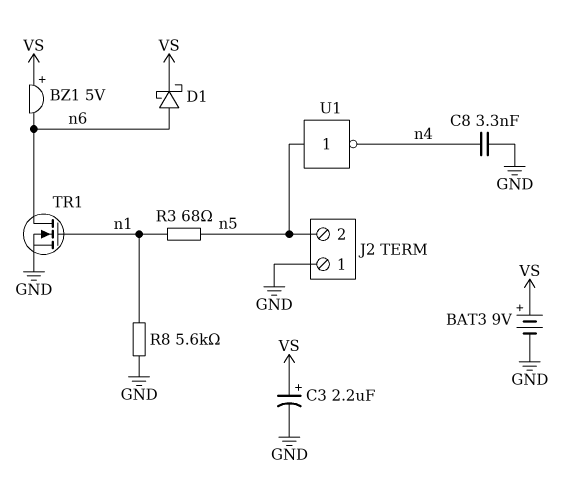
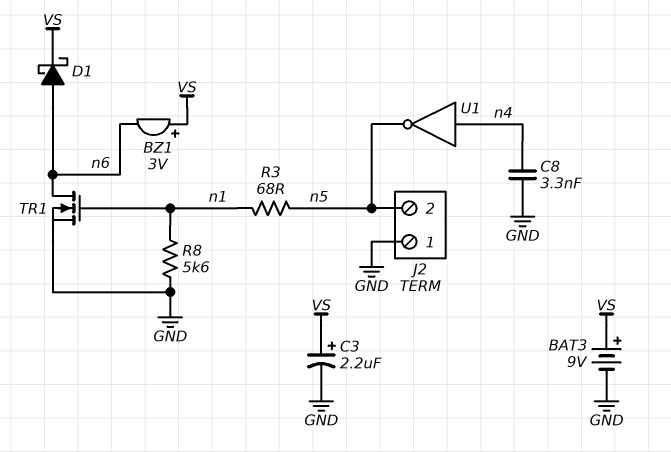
BZ1: buzzer 5V (plus VS, minus n6) -> buzzer 3V (plus VS, minus n6)
U1: NOT (in n5, out n4) -> NOT (in n4, out n5)

